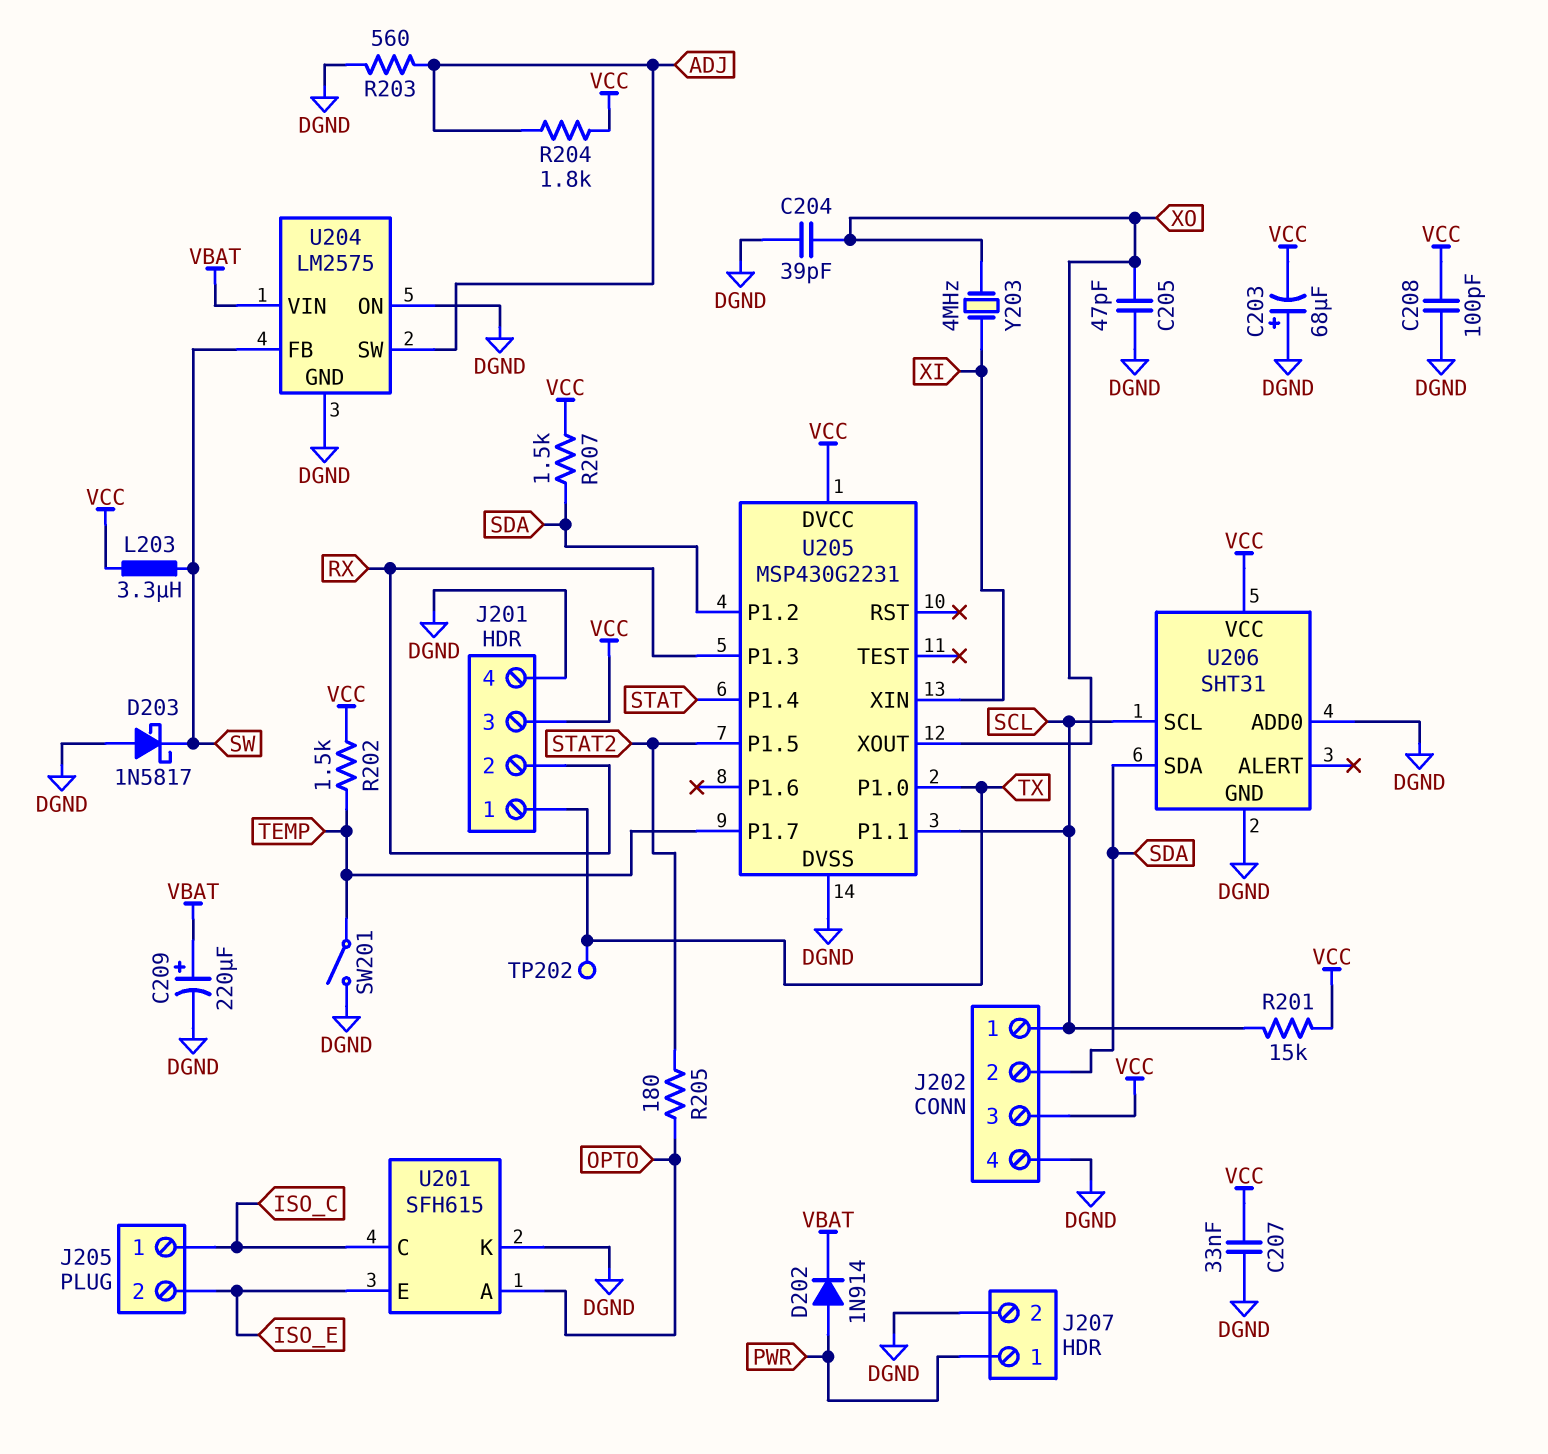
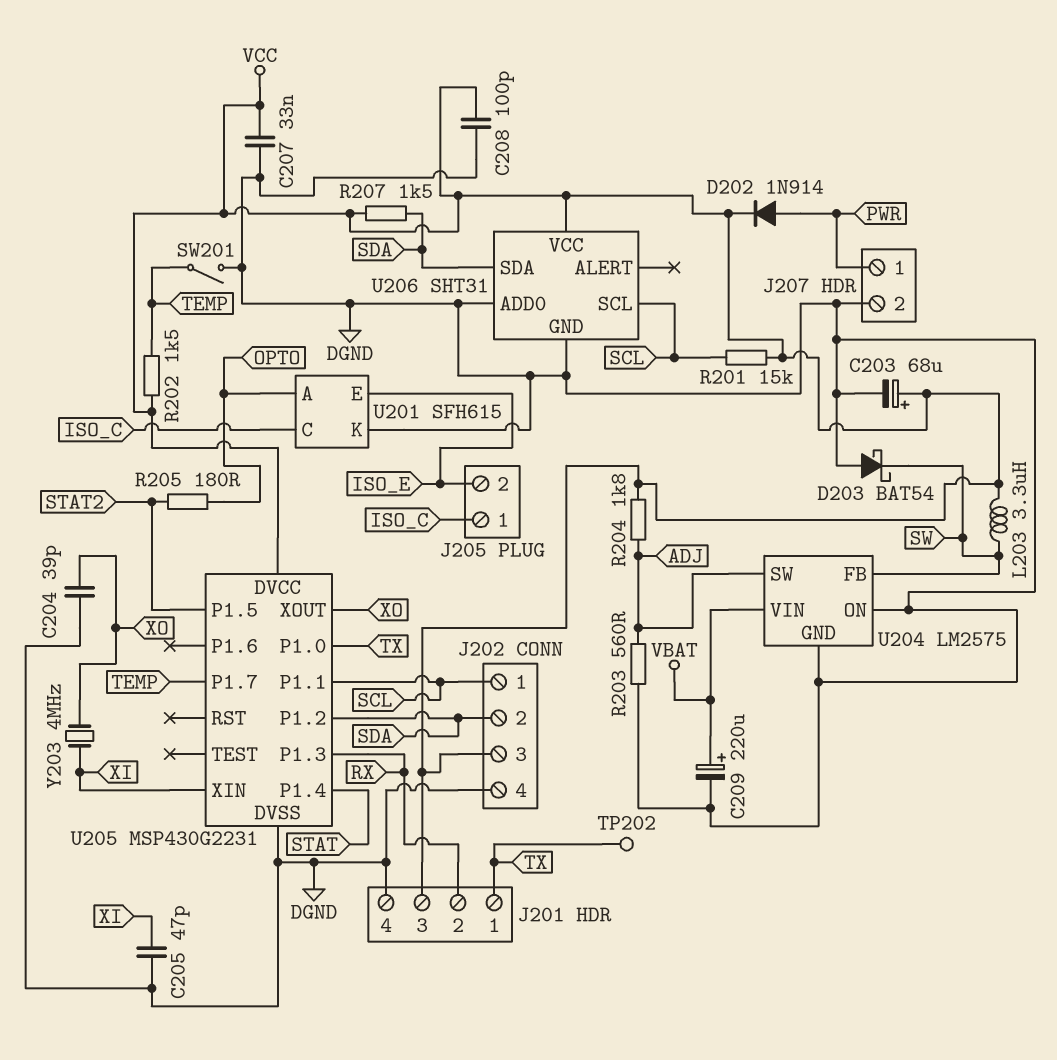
C203: 68uF (plus DGND, minus VCC) -> 68uF (plus VCC, minus DGND)
C205: 47pF (DGND, XO) -> 47pF (DGND, XI)
D202: diode 1N914 (A PWR, K VBAT) -> diode 1N914 (A PWR, K VCC)
D203: schottky 1N5817 (A DGND, K SW) -> schottky BAT54 (A DGND, K SW)

